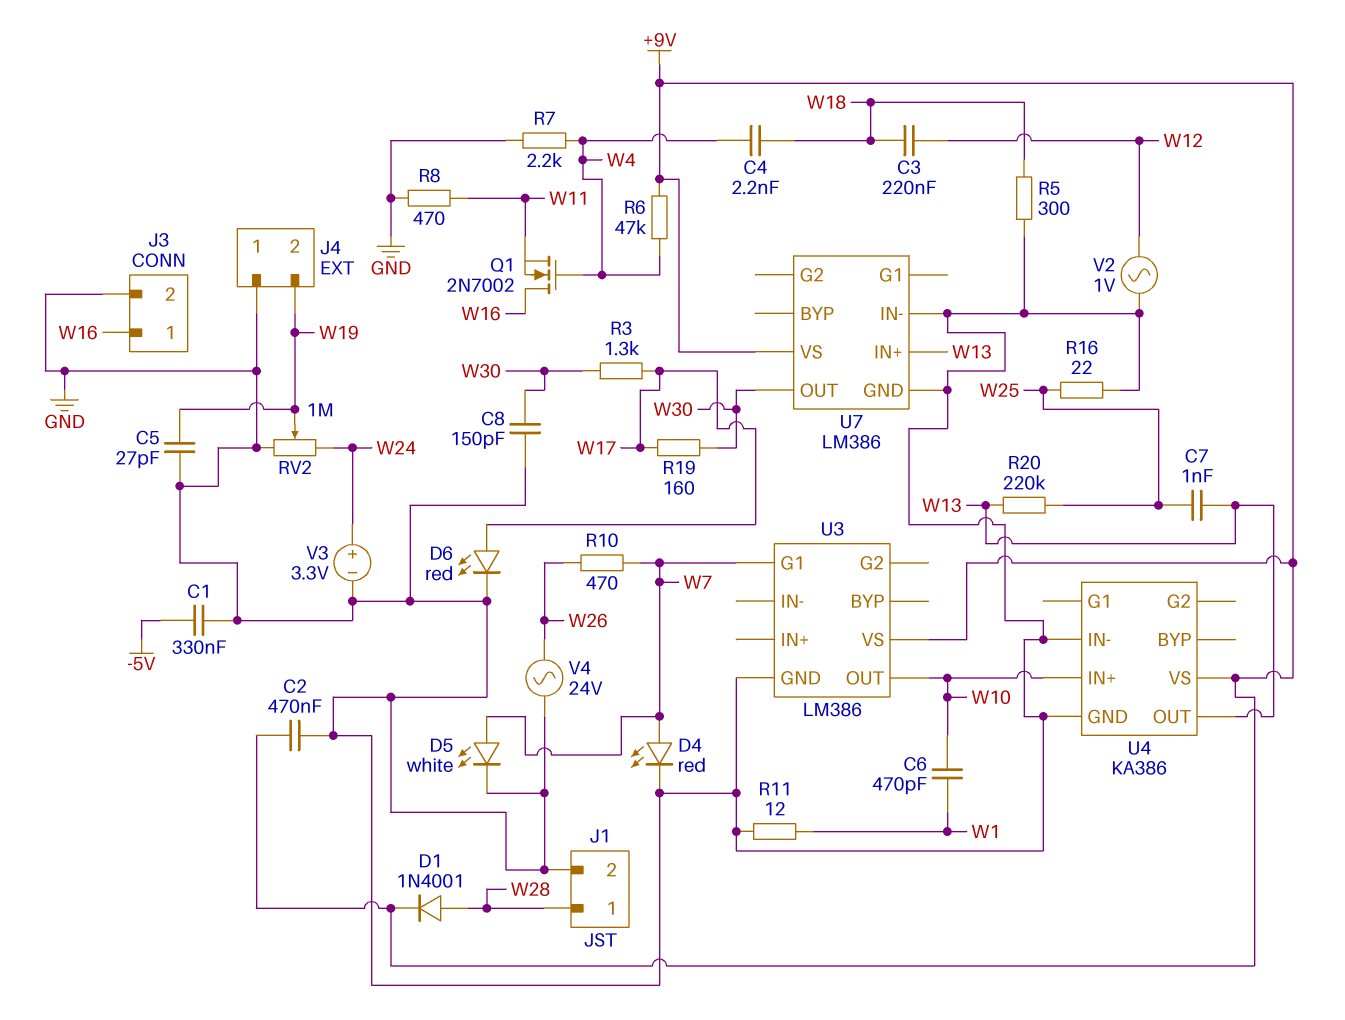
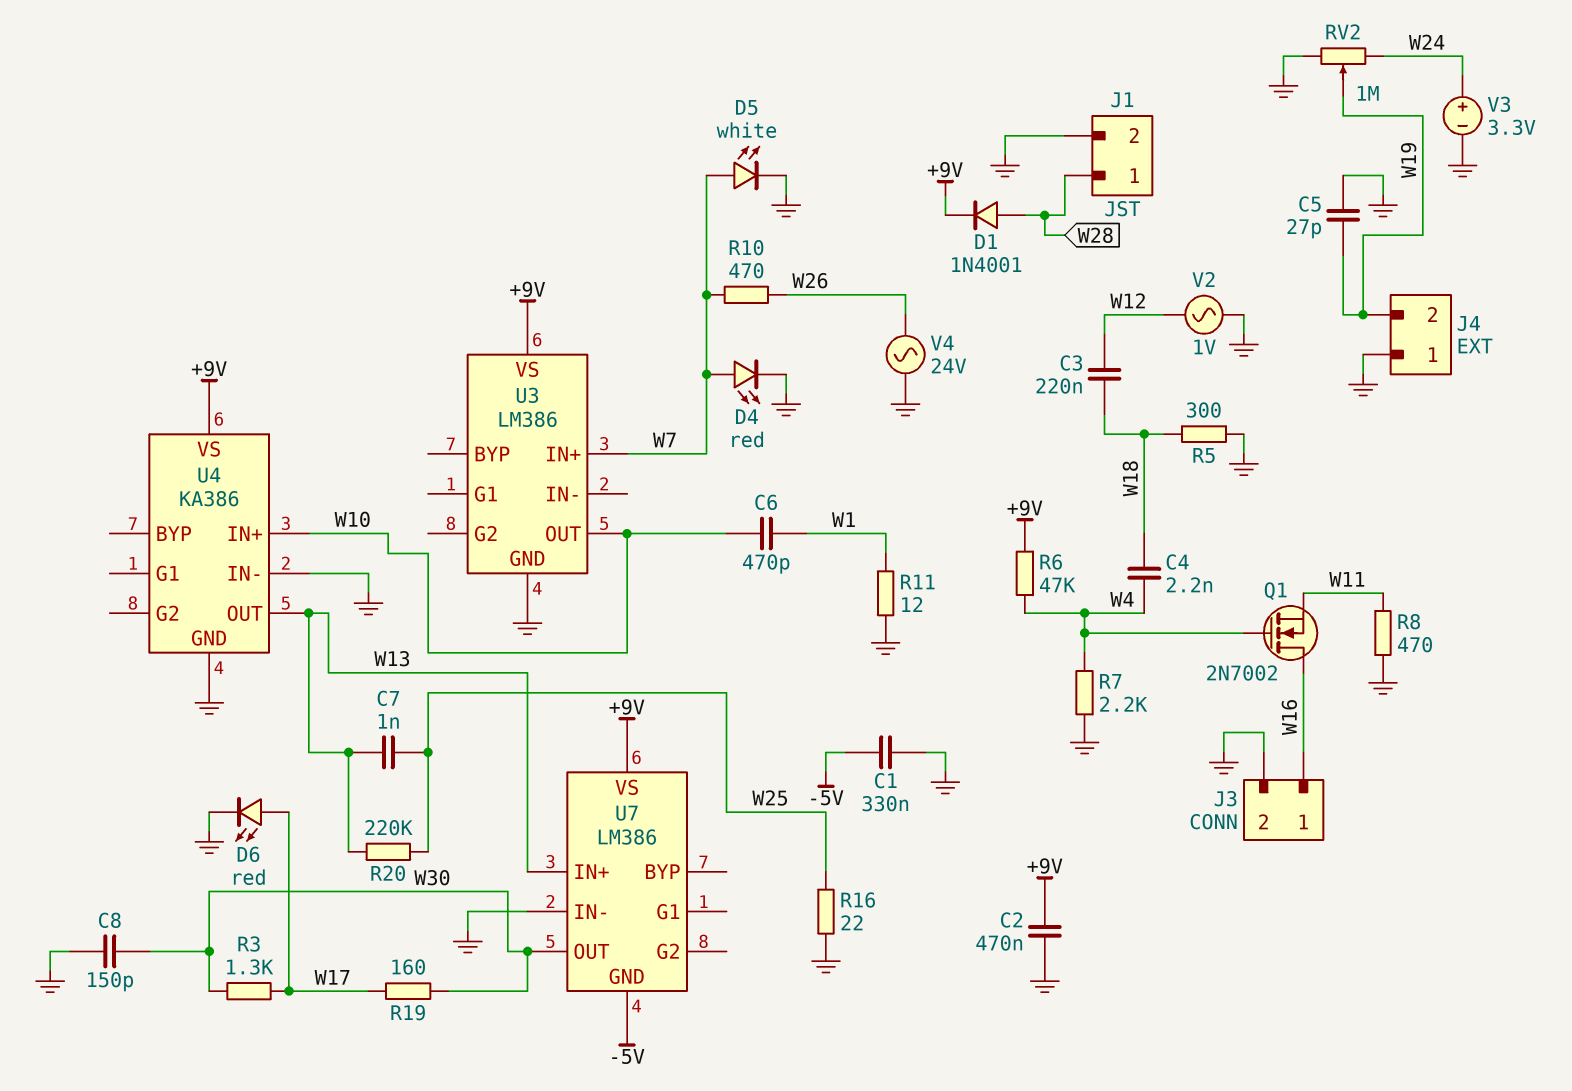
U3 pin G1: W7 -> none
U3 pin IN+: none -> W7
U7 pin GND: GND -> -5V

